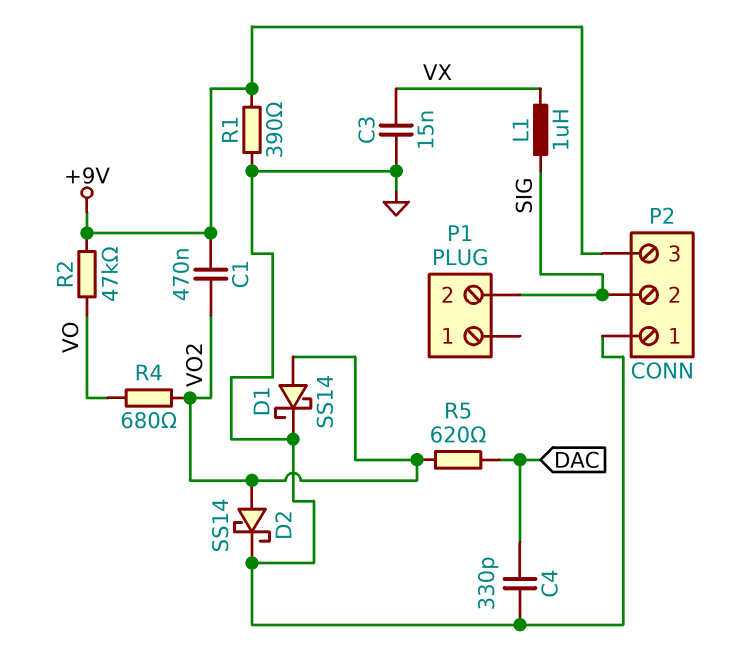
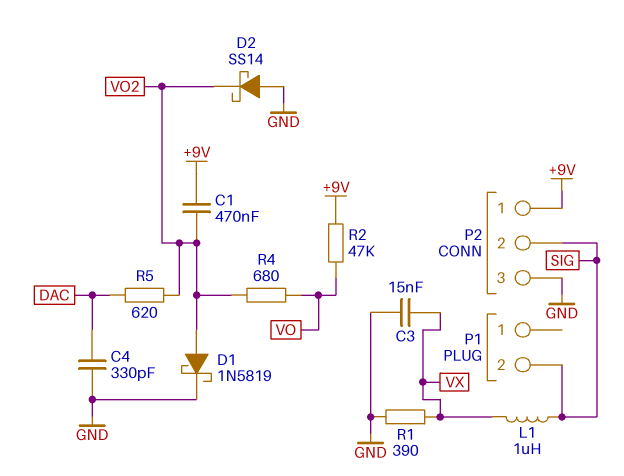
D1: schottky SS14 (A VO2, K GND) -> schottky 1N5819 (A VO2, K GND)
D2: schottky SS14 (A VO2, K GND) -> schottky SS14 (A GND, K VO2)
P2 pin 1: GND -> +9V
P2 pin 3: +9V -> GND
R1: 390 (+9V, GND) -> 390 (GND, VX)

